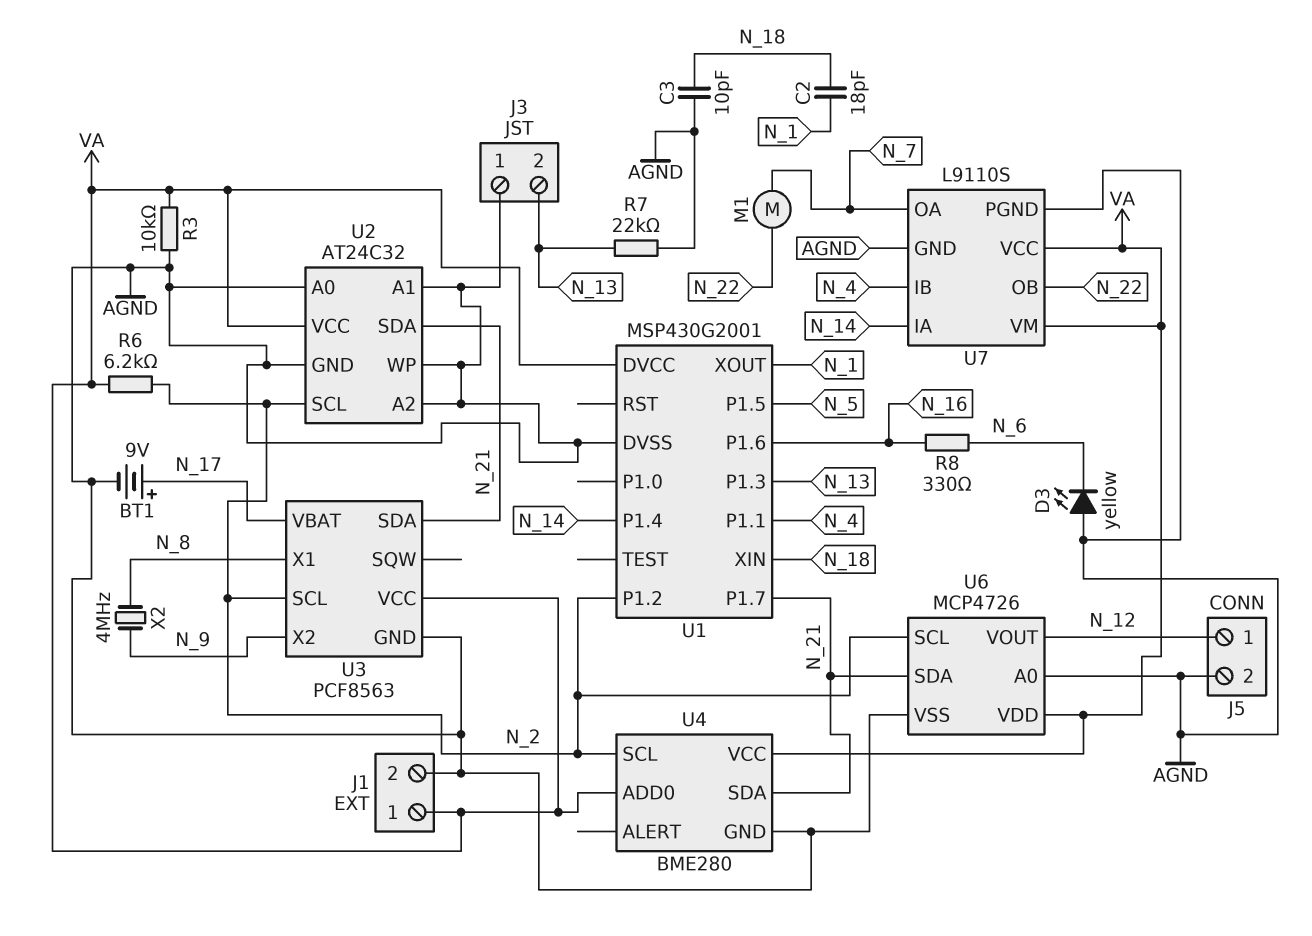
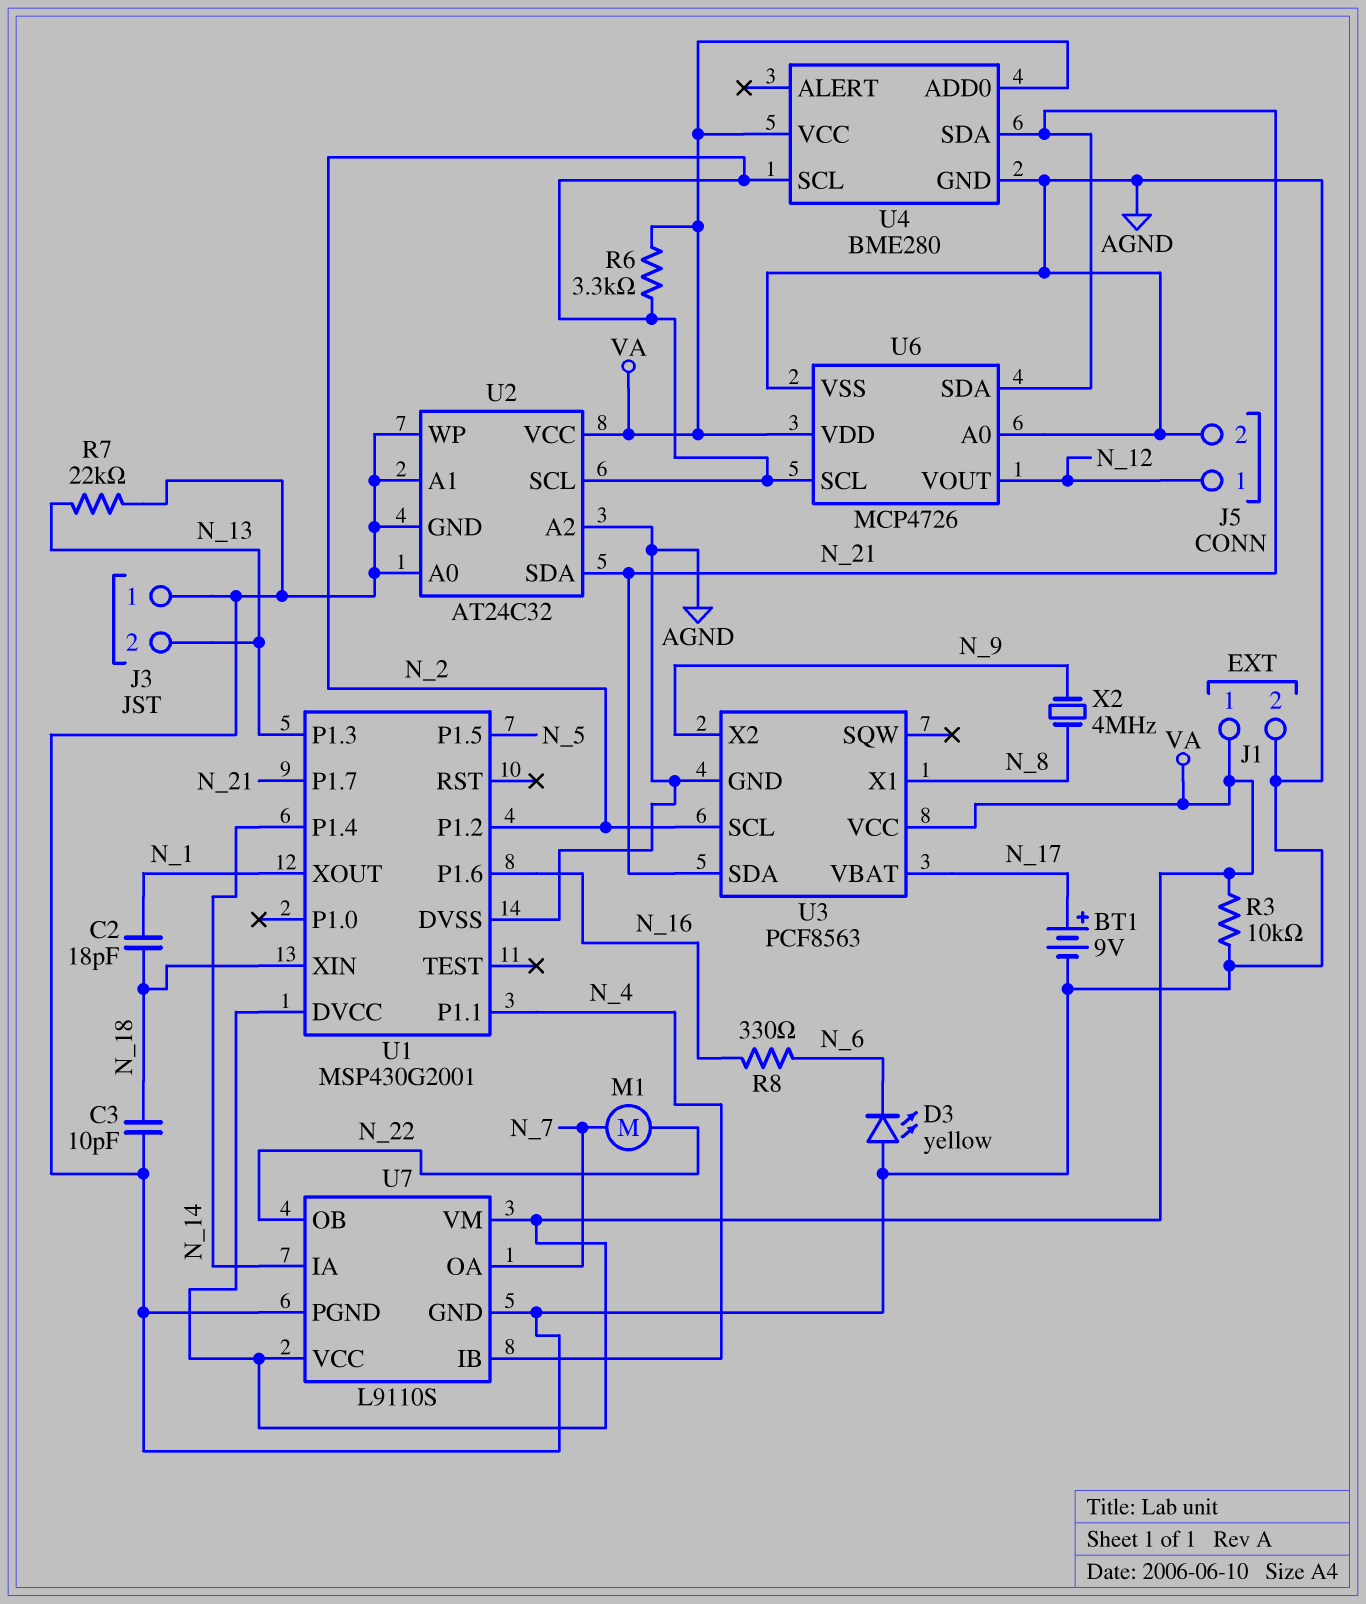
R6: 6.2k (N_2, VA) -> 3.3k (N_2, VA)

